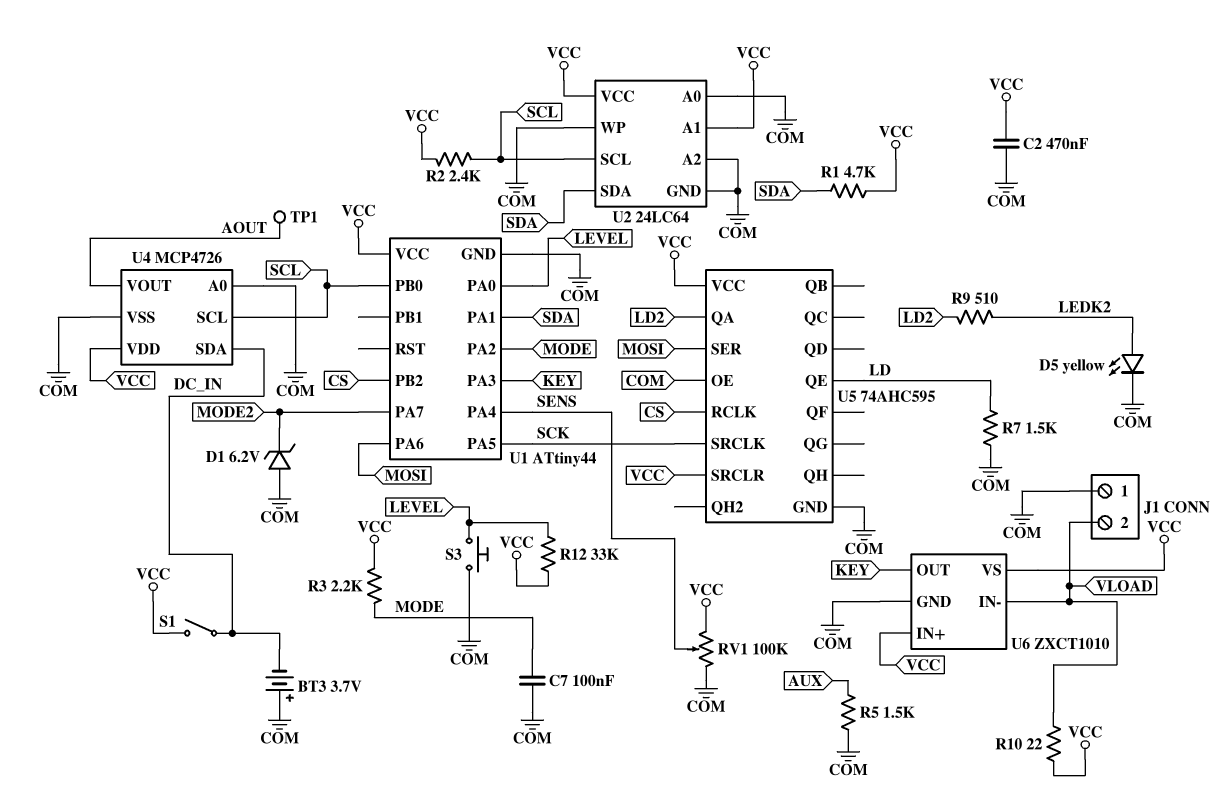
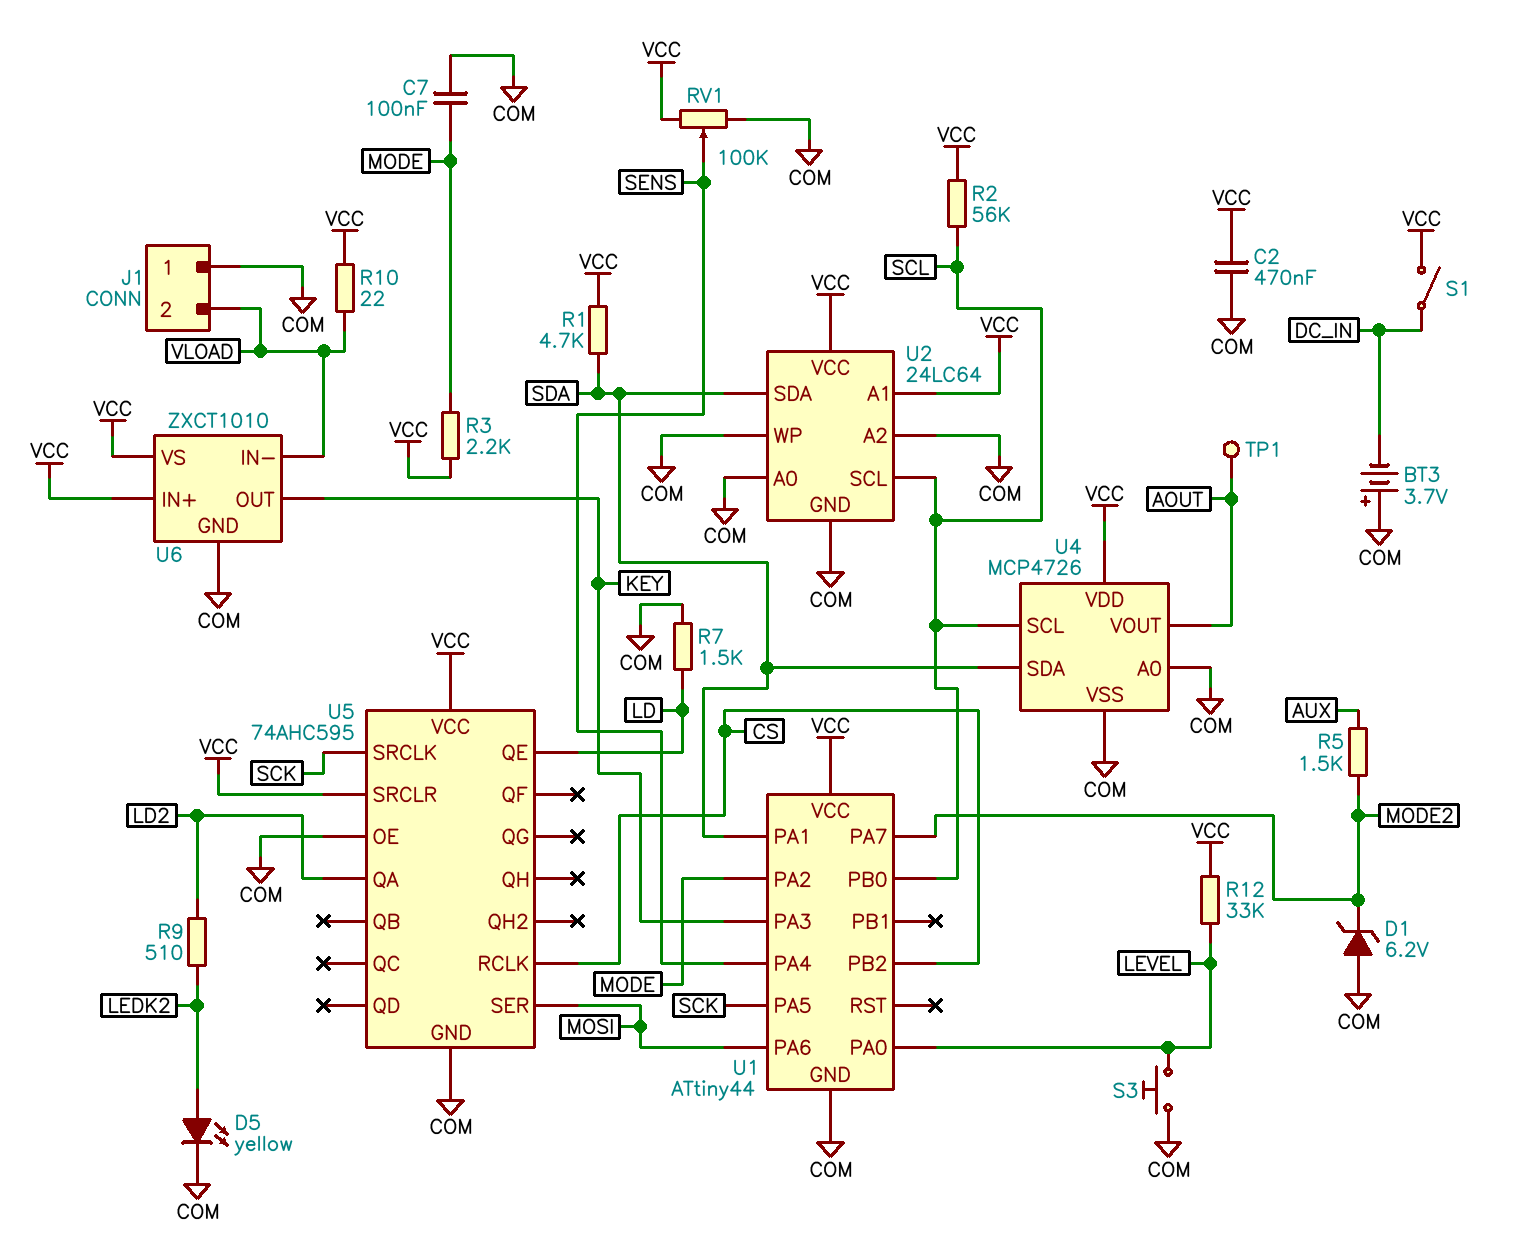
R2: 2.4k (SCL, VCC) -> 56k (SCL, VCC)
R5: 1.5k (AUX, COM) -> 1.5k (AUX, MODE2)
U4 pin SDA: DC_IN -> SDA

